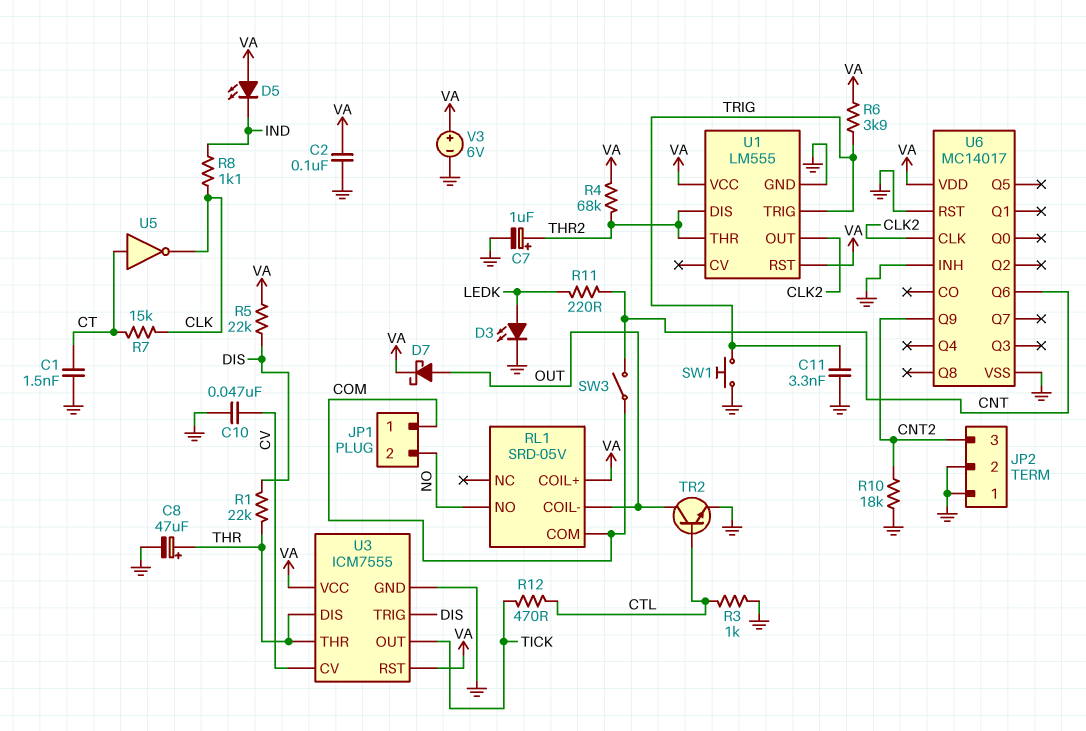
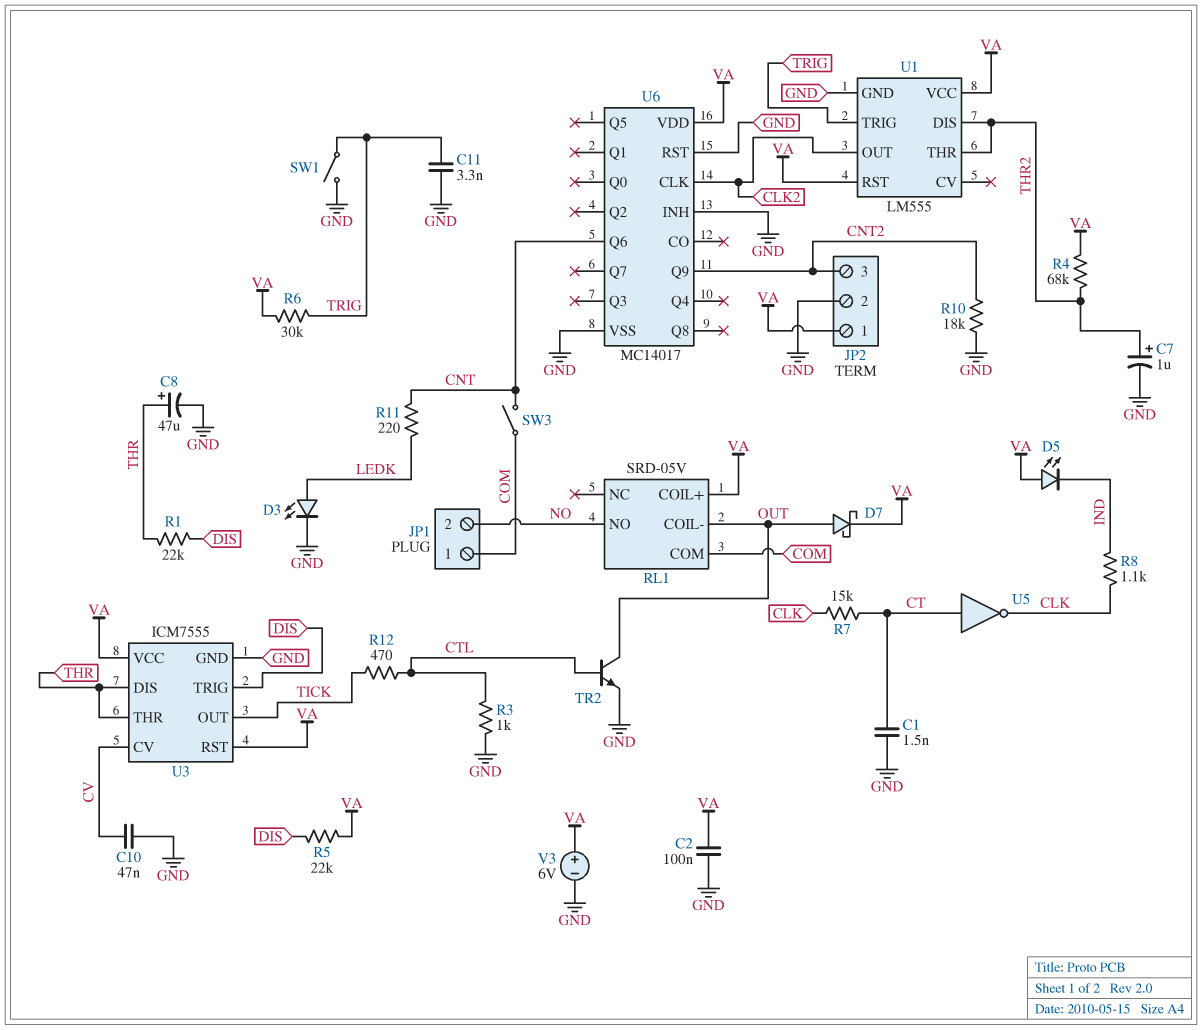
JP2 pin 1: GND -> VA
R6: 3.9k (TRIG, VA) -> 30k (TRIG, VA)
SW1: button (GND, TRIG) -> switch (GND, TRIG)

